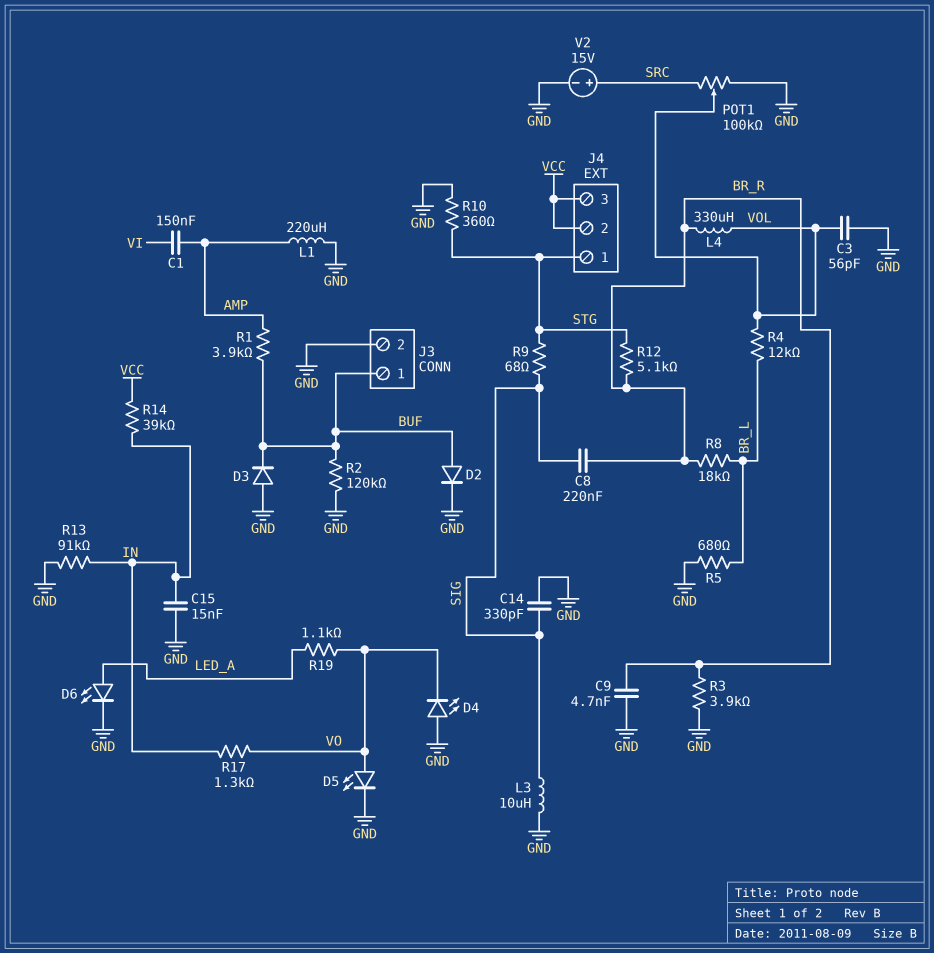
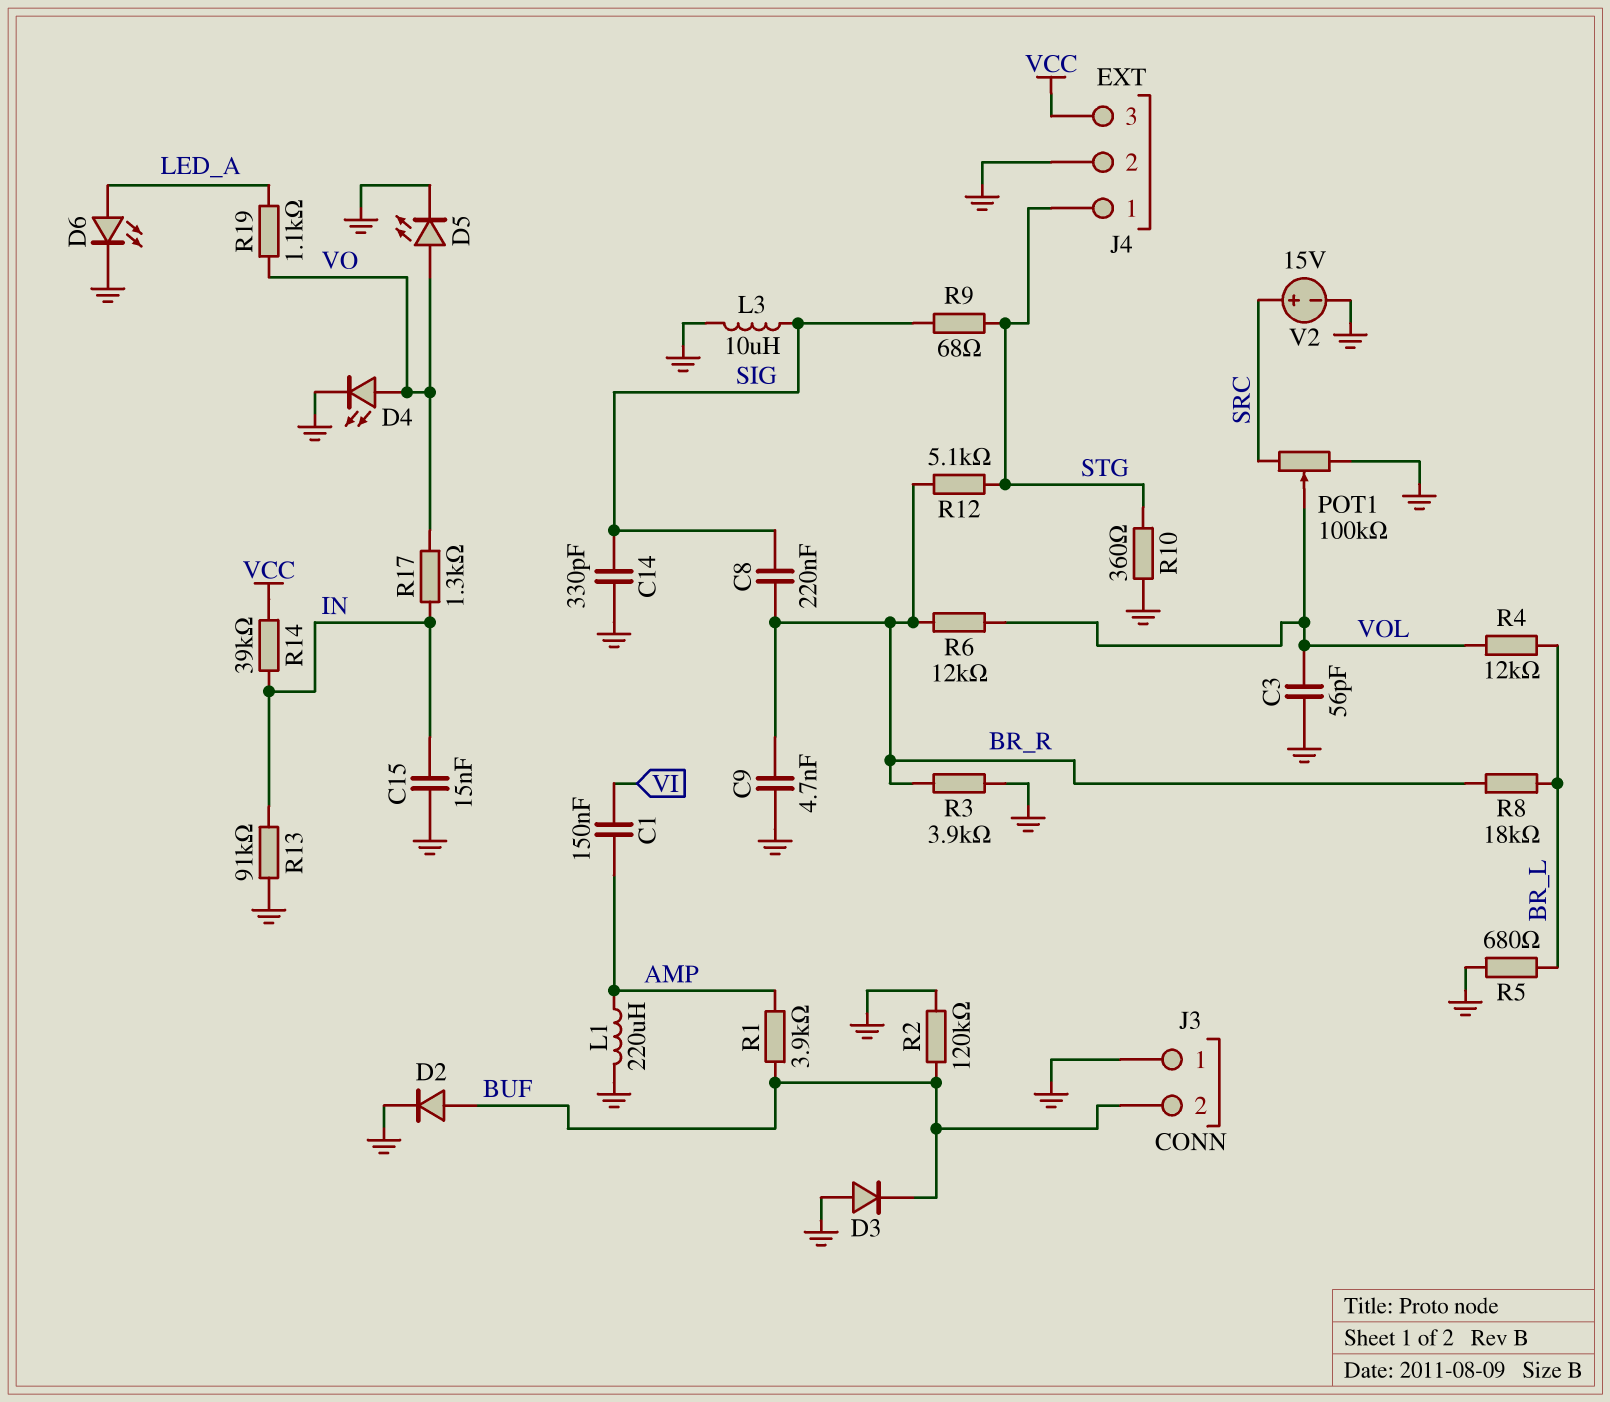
D4: LED (A GND, K VO) -> LED (A VO, K GND)
J3 pin 1: BUF -> GND
J3 pin 2: GND -> BUF
J4 pin 2: VCC -> GND
L4: 330uH (BR_R, VOL) -> none
R6: none -> 12k (BR_R, VOL)

